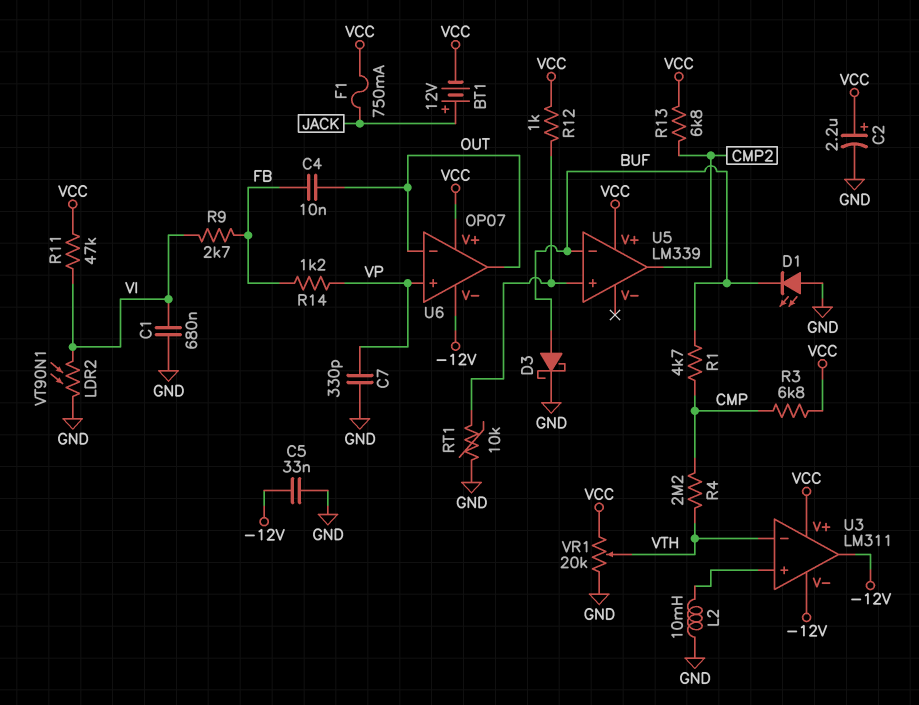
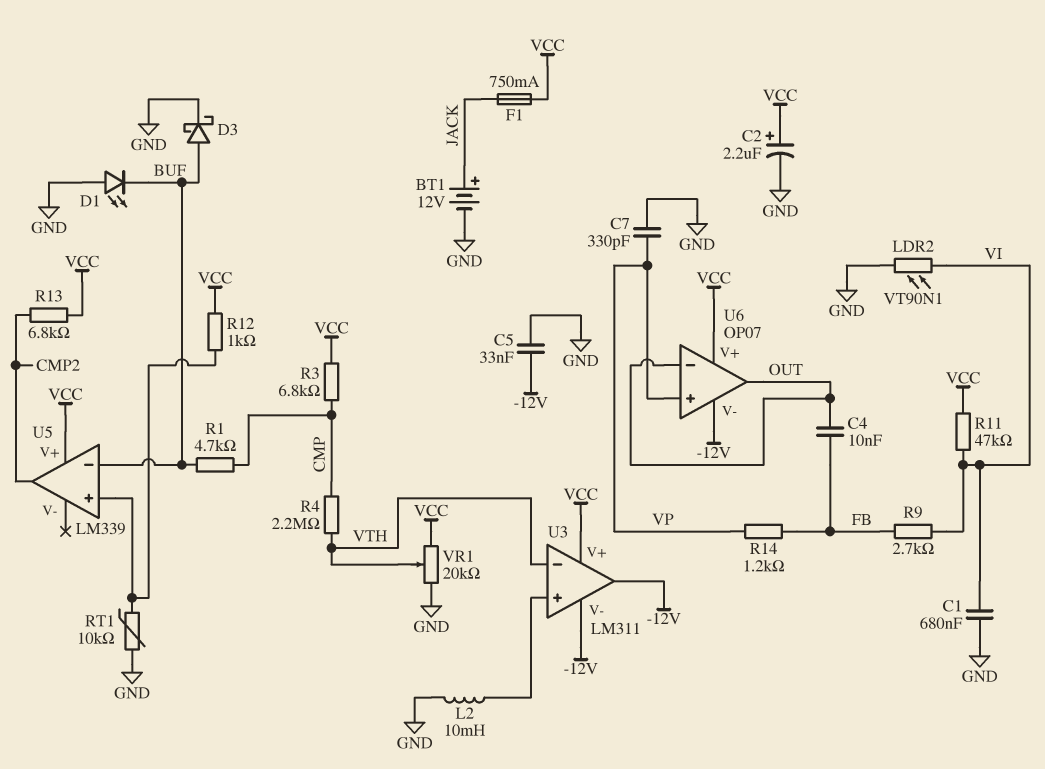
BT1: 12V (plus JACK, minus VCC) -> 12V (plus JACK, minus GND)

